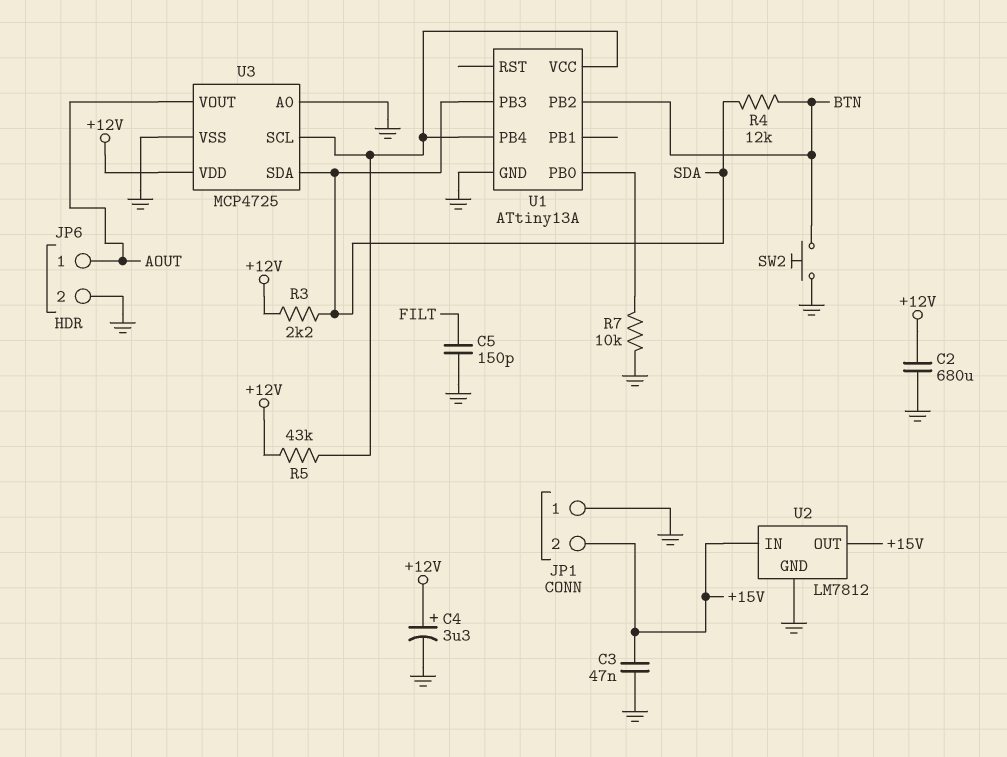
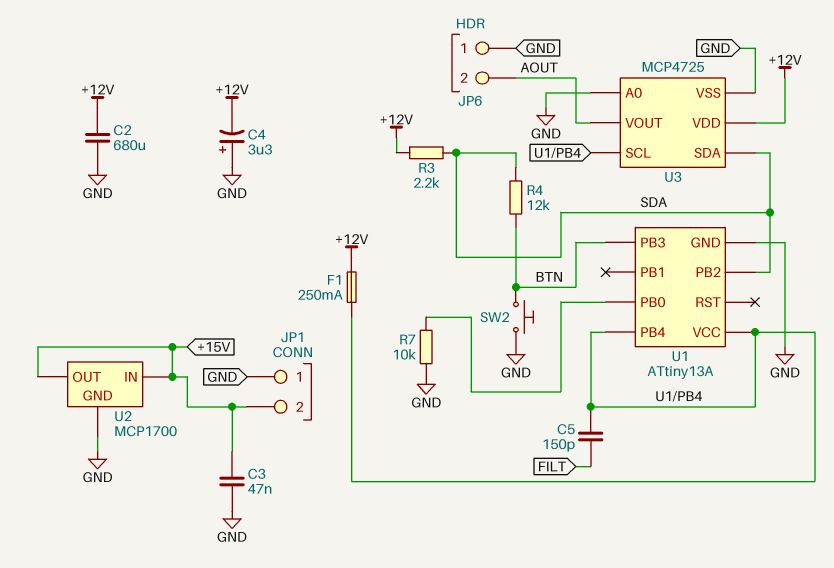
C4: 3.3uF (plus +12V, minus GND) -> 3.3uF (plus GND, minus +12V)
C5: 150pF (FILT, GND) -> 150pF (FILT, U1/PB4)
F1: none -> 250mA (+12V, U1/PB4)
JP6 pin 1: AOUT -> GND
JP6 pin 2: GND -> AOUT
R5: 43k (+12V, U1/PB4) -> none
U1 pin PB2: BTN -> SDA
U1 pin PB3: SDA -> BTN
U2: LM7812 -> MCP1700

